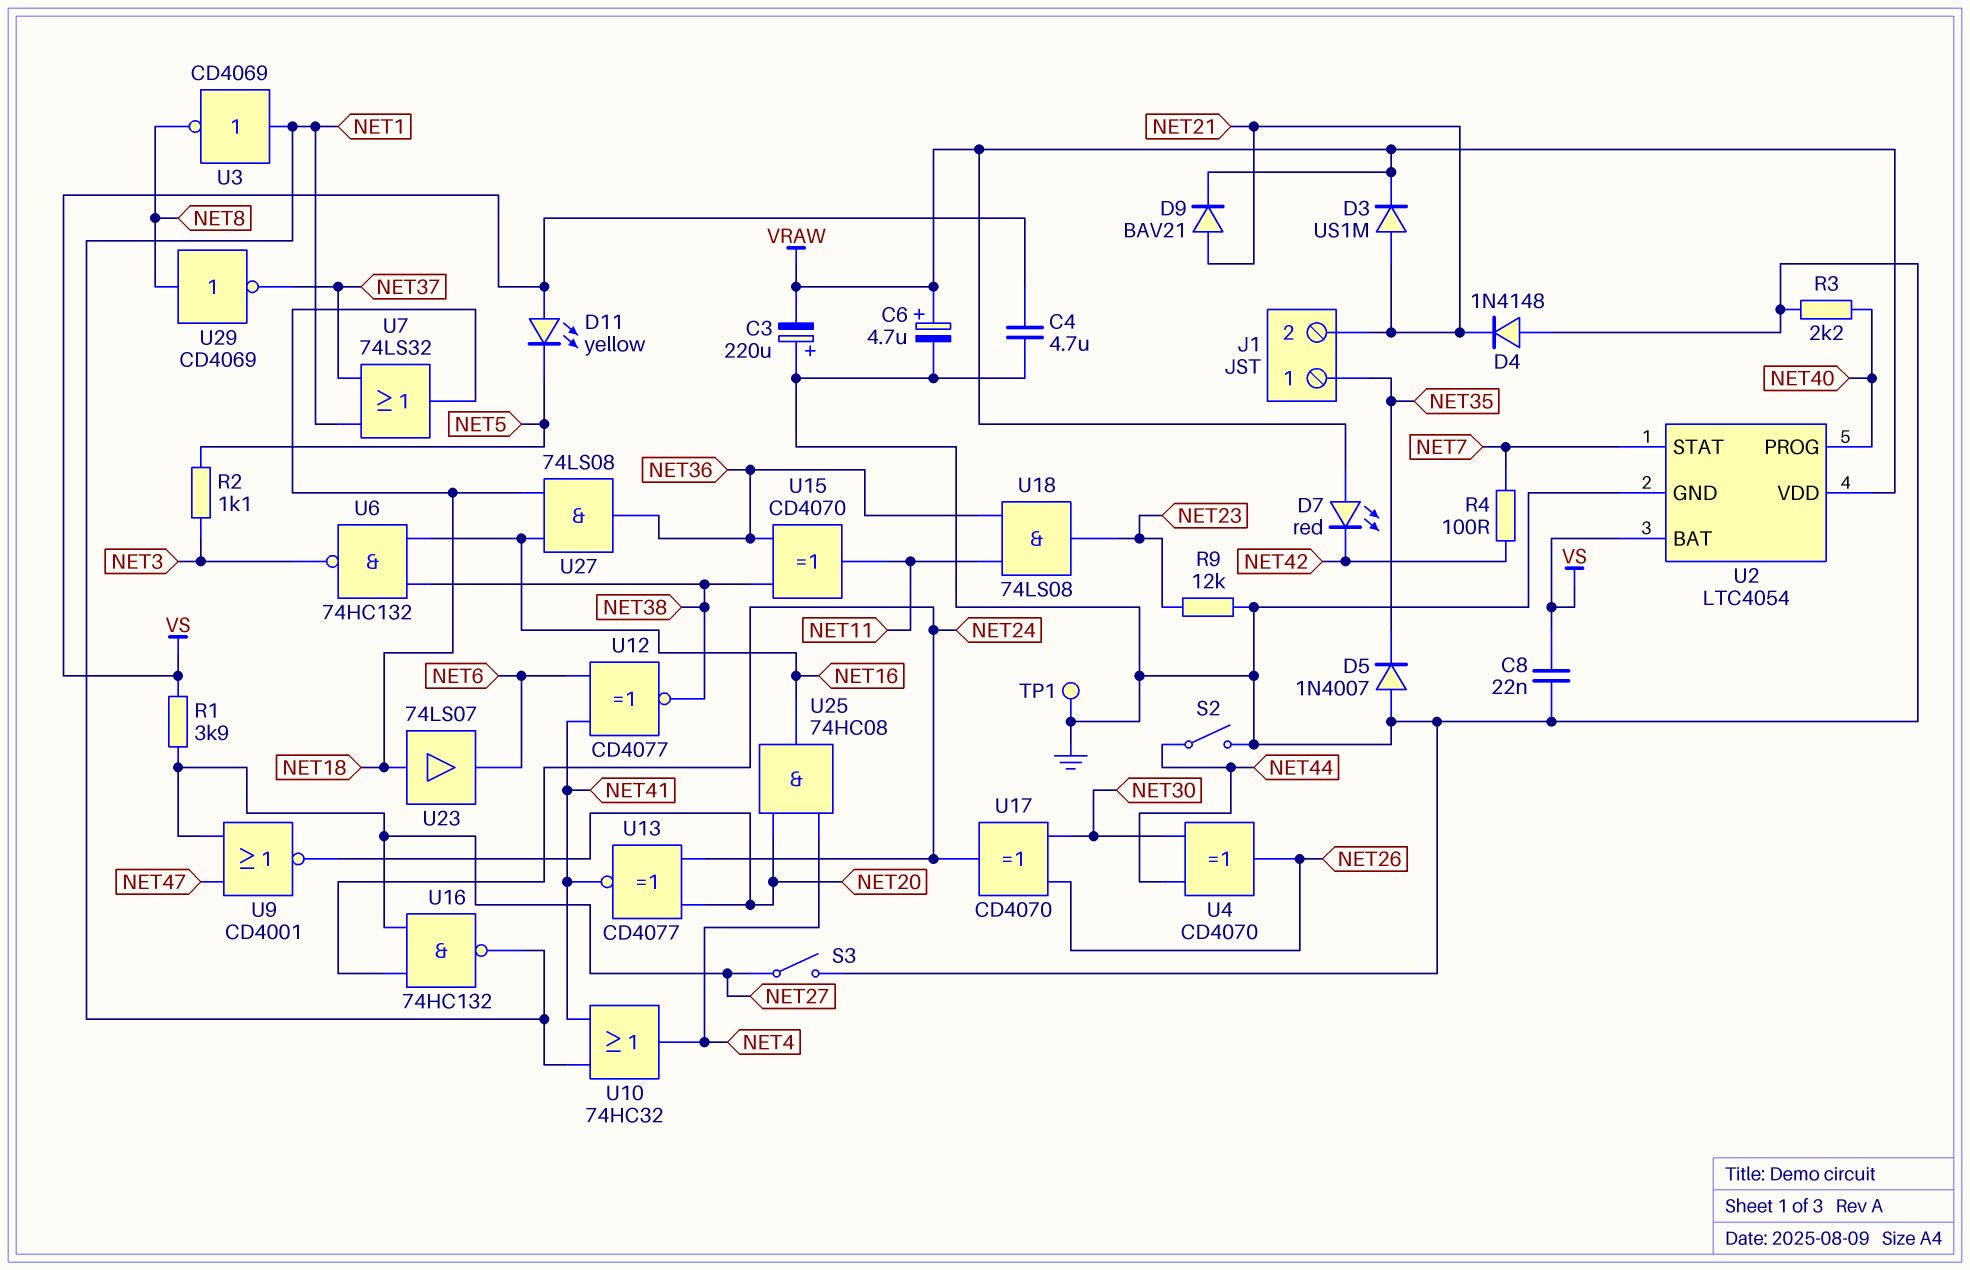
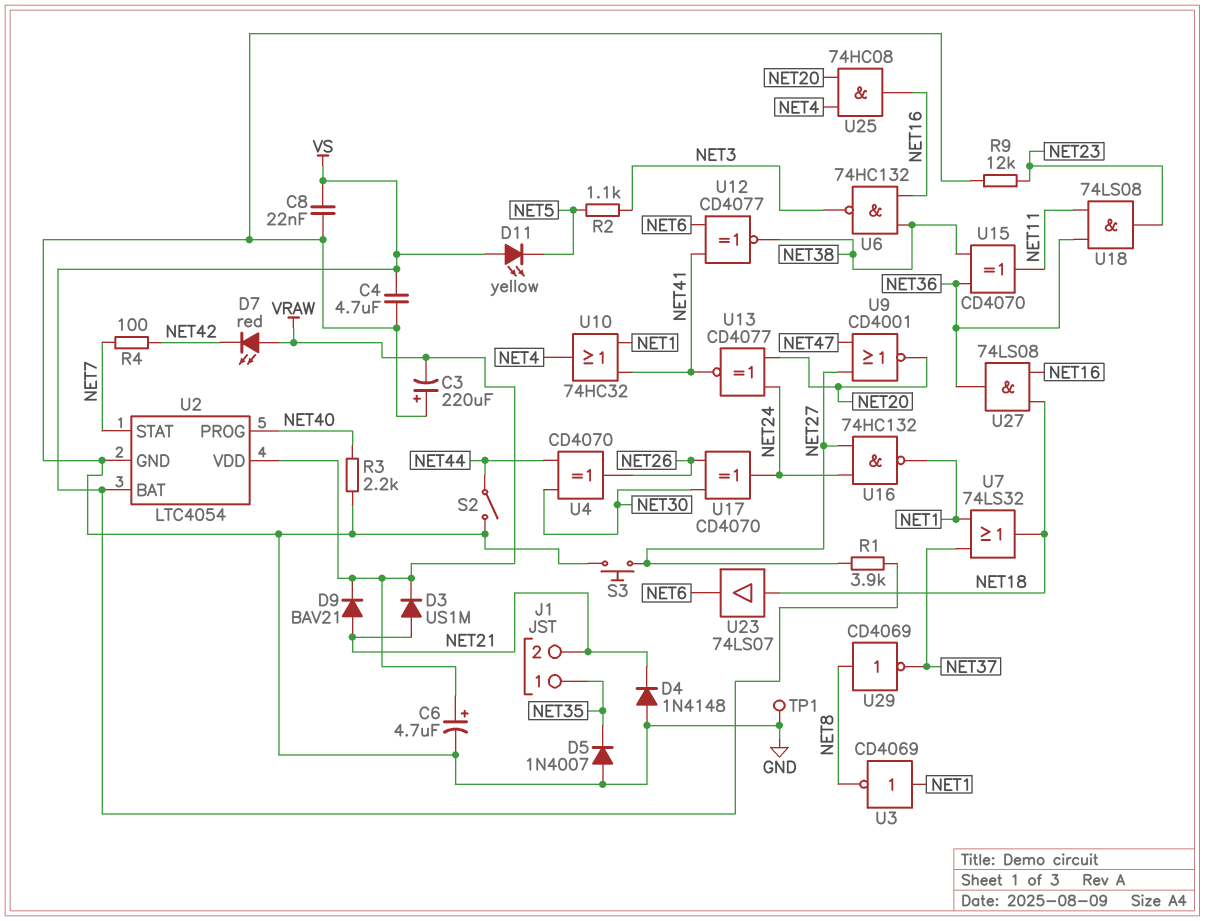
S3: switch (GND, NET27) -> button (GND, NET27)

